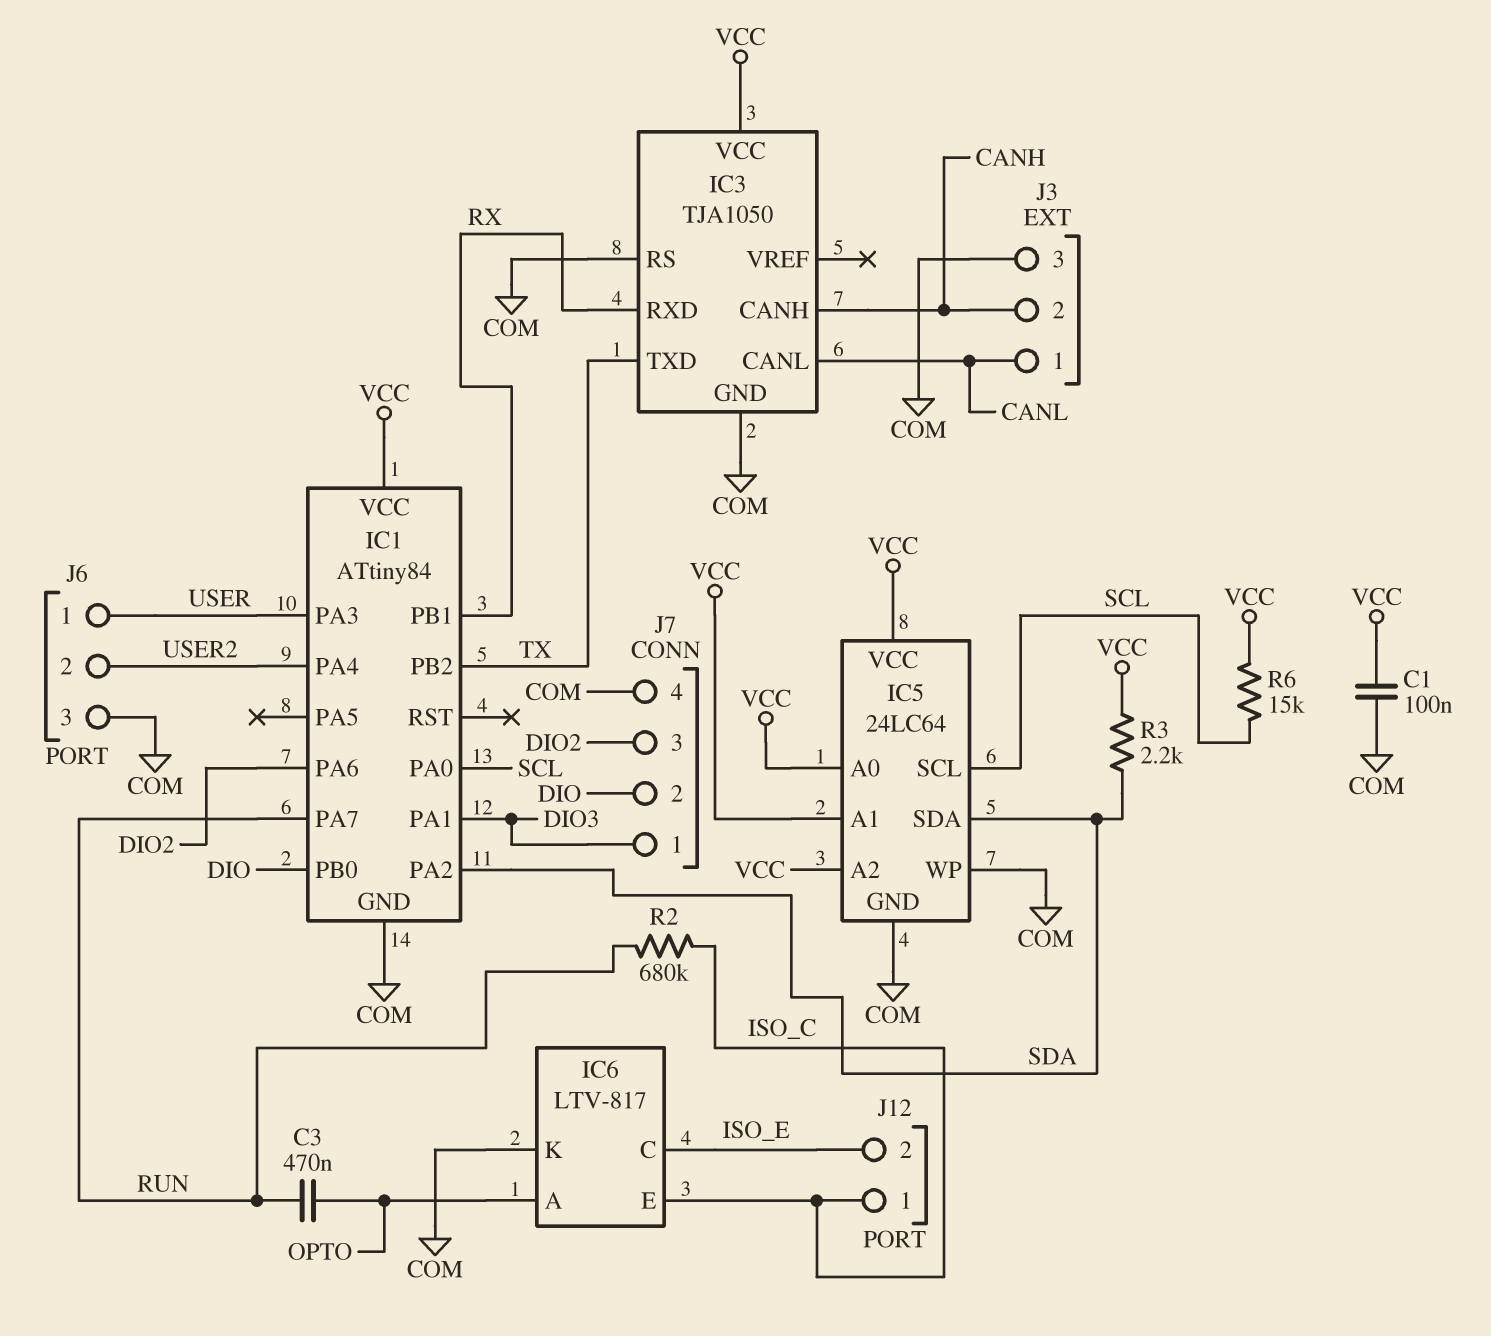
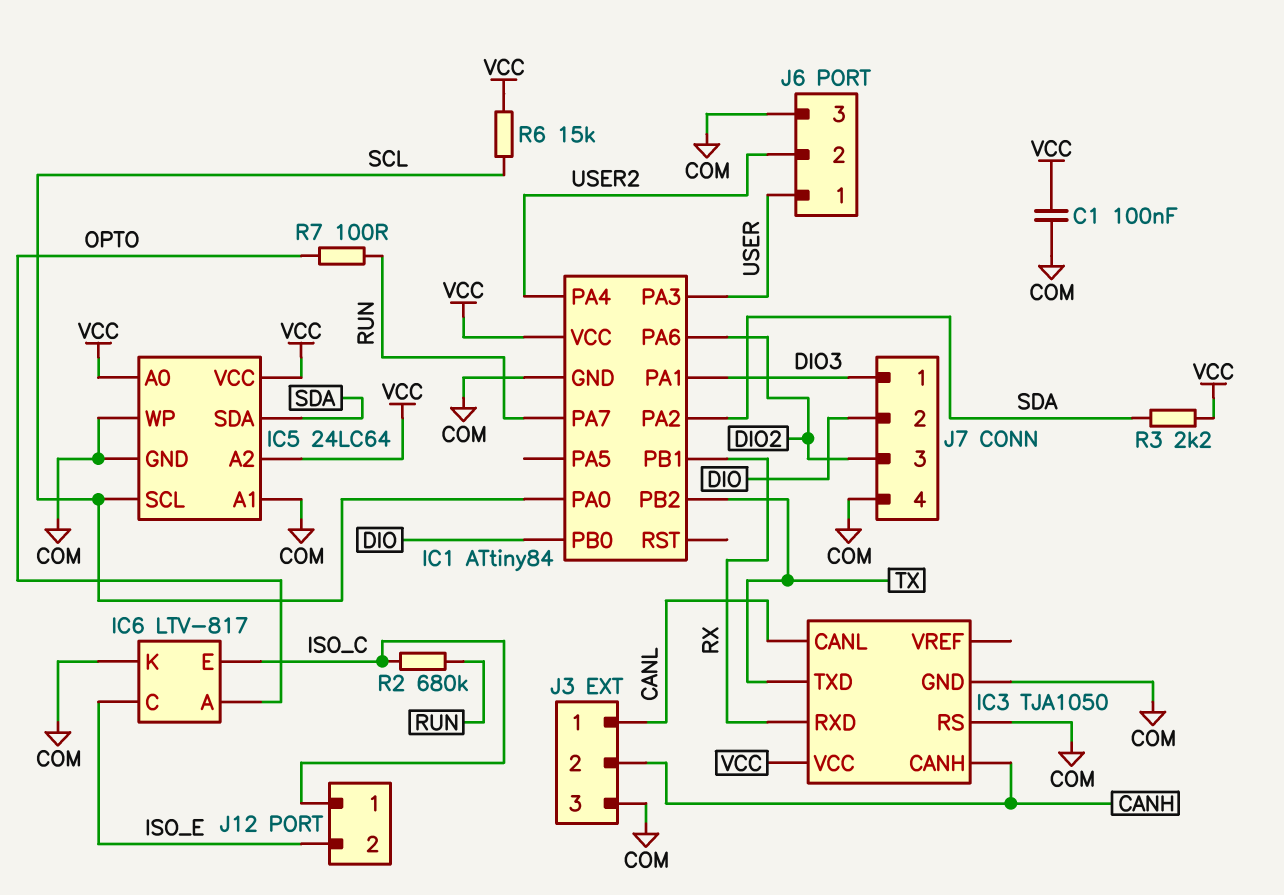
C3: 470nF (OPTO, RUN) -> none
IC5 pin A1: VCC -> COM
R7: none -> 100 (OPTO, RUN)

